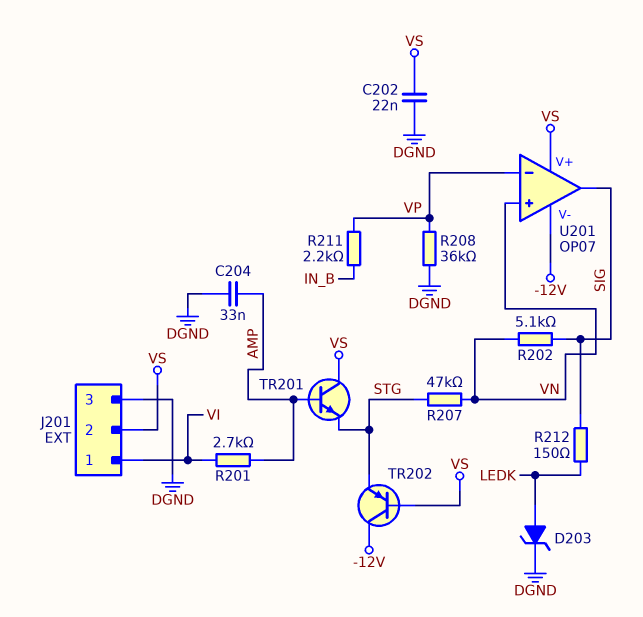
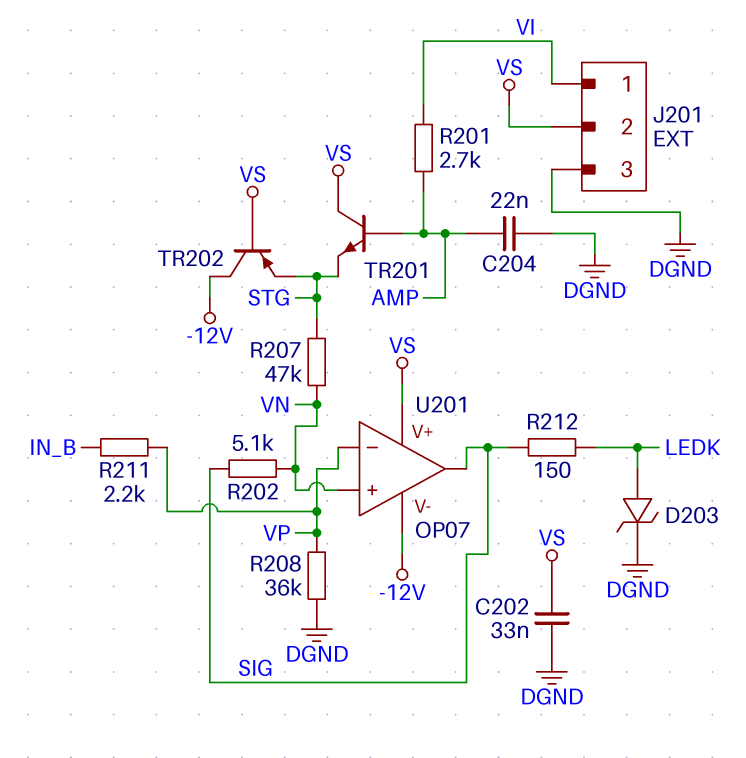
C202: 22nF (DGND, VS) -> 33nF (DGND, VS)
C204: 33nF (AMP, DGND) -> 22nF (AMP, DGND)

